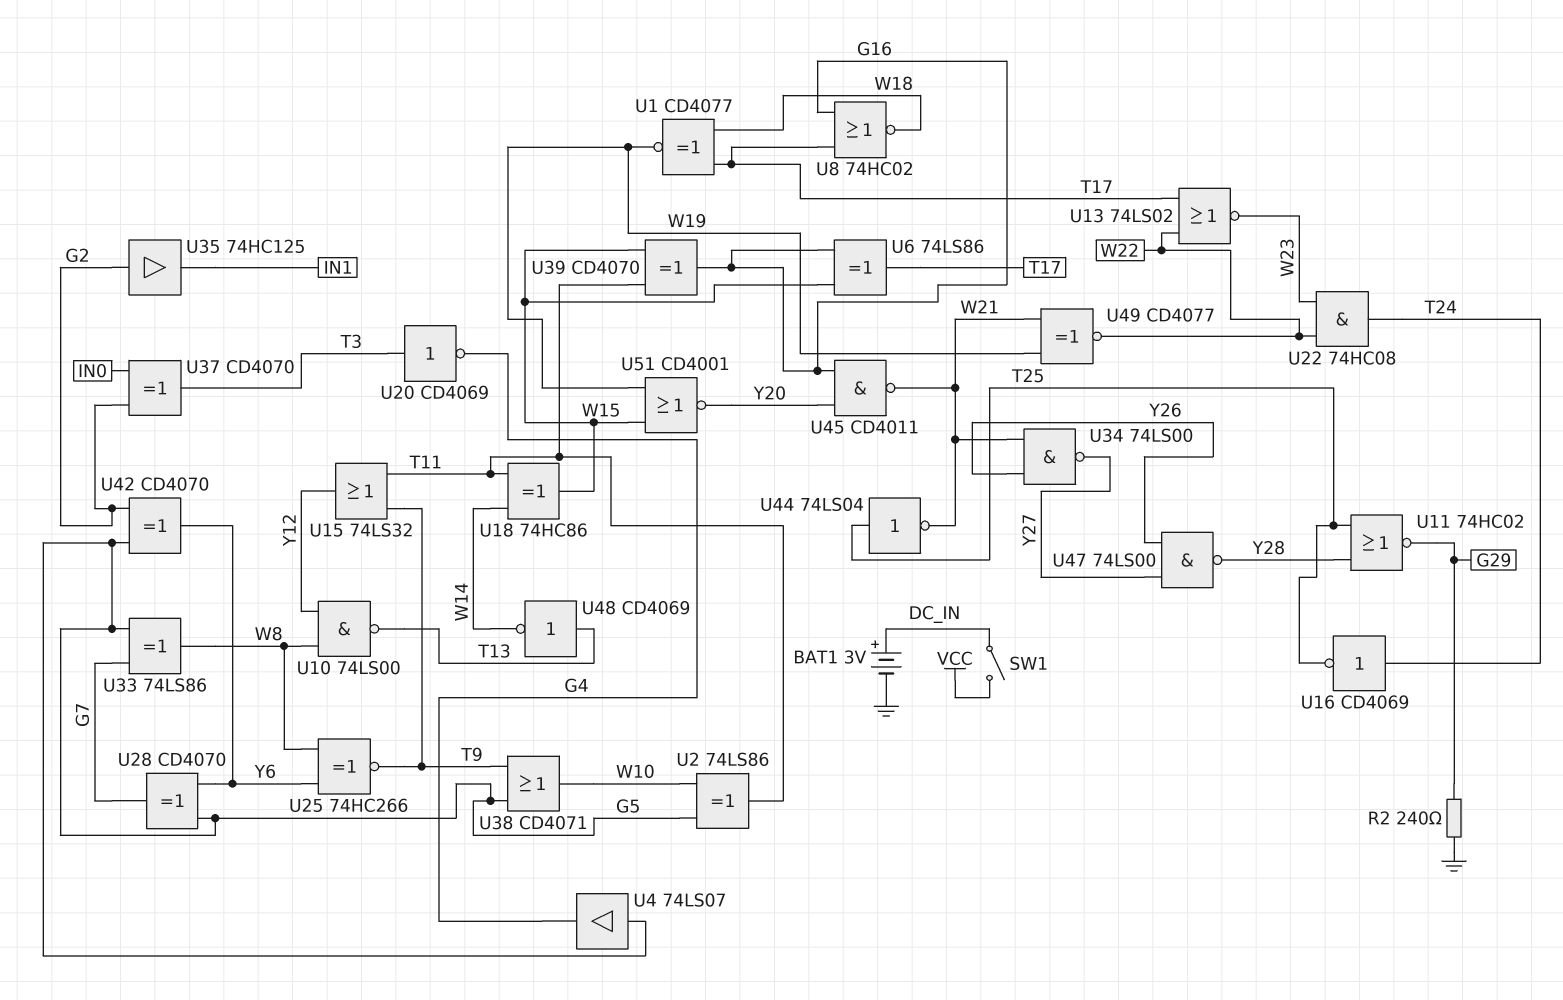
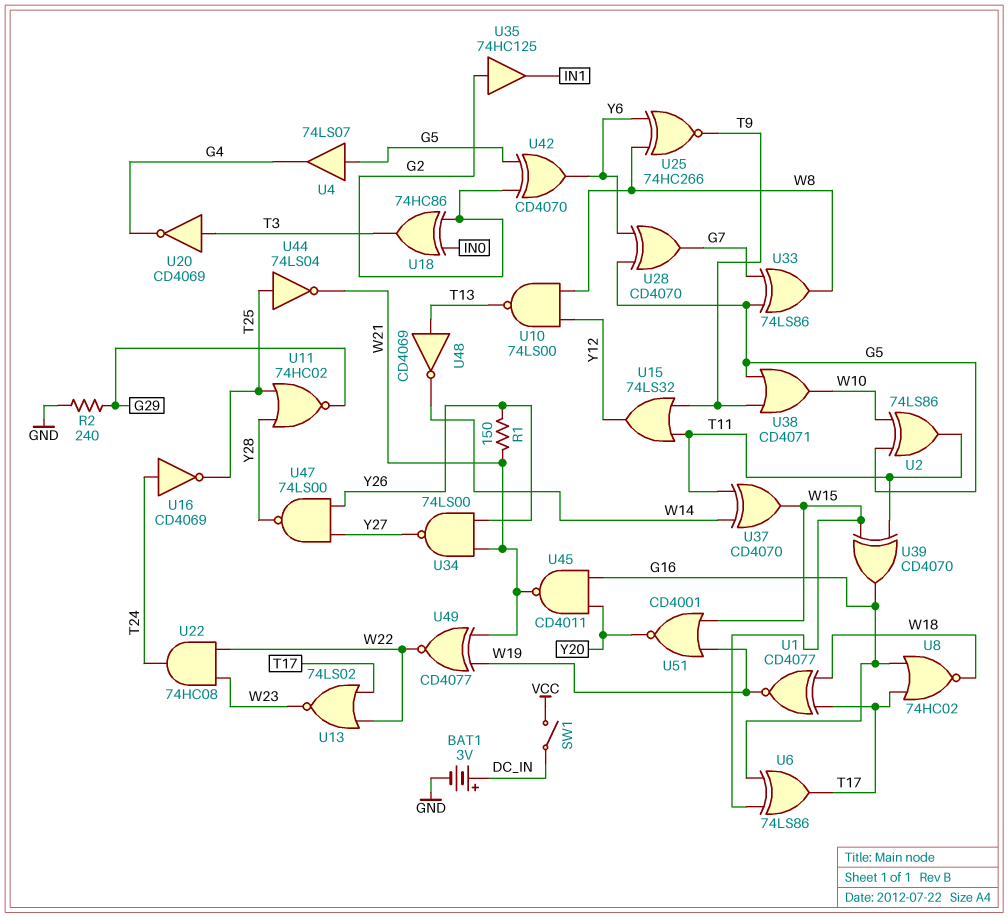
R1: none -> 150 (W21, Y26)
U18: XOR 74HC86 (in T11, in W14, out W15) -> XOR 74HC86 (in G2, in IN0, out T3)
U37: XOR CD4070 (in G2, in IN0, out T3) -> XOR CD4070 (in T11, in W14, out W15)

